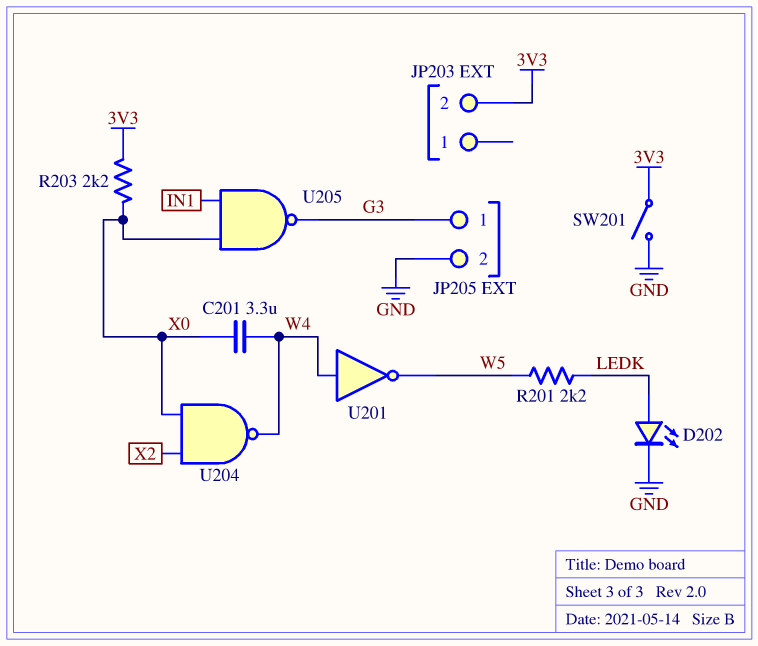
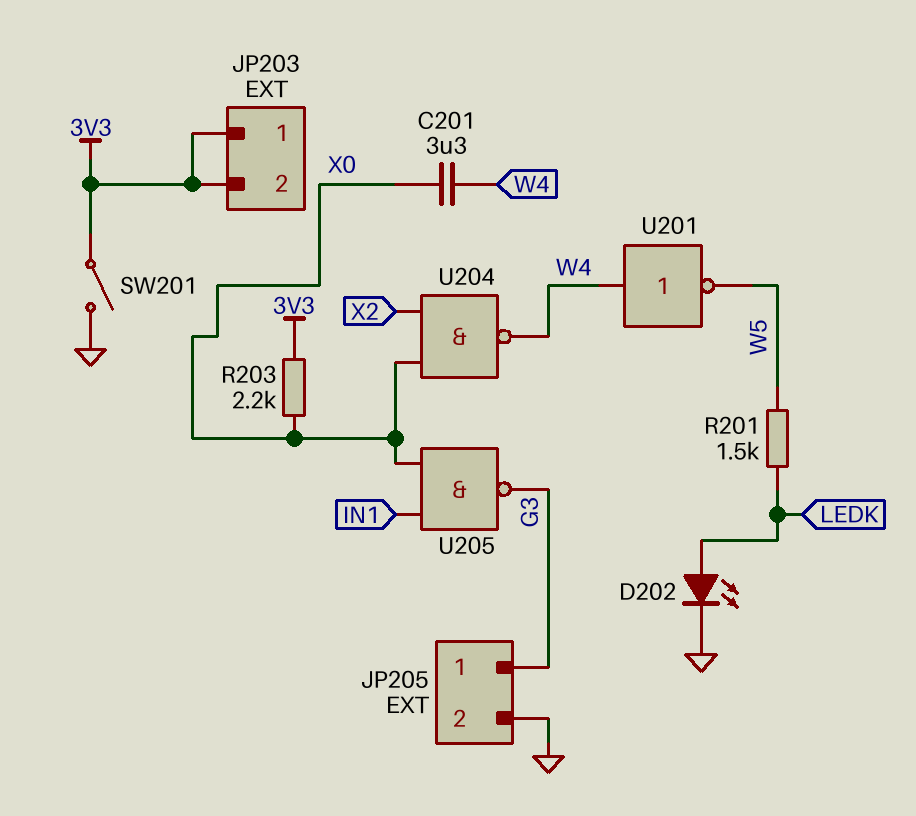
JP203 pin 1: none -> 3V3
R201: 2.2k (LEDK, W5) -> 1.5k (LEDK, W5)

